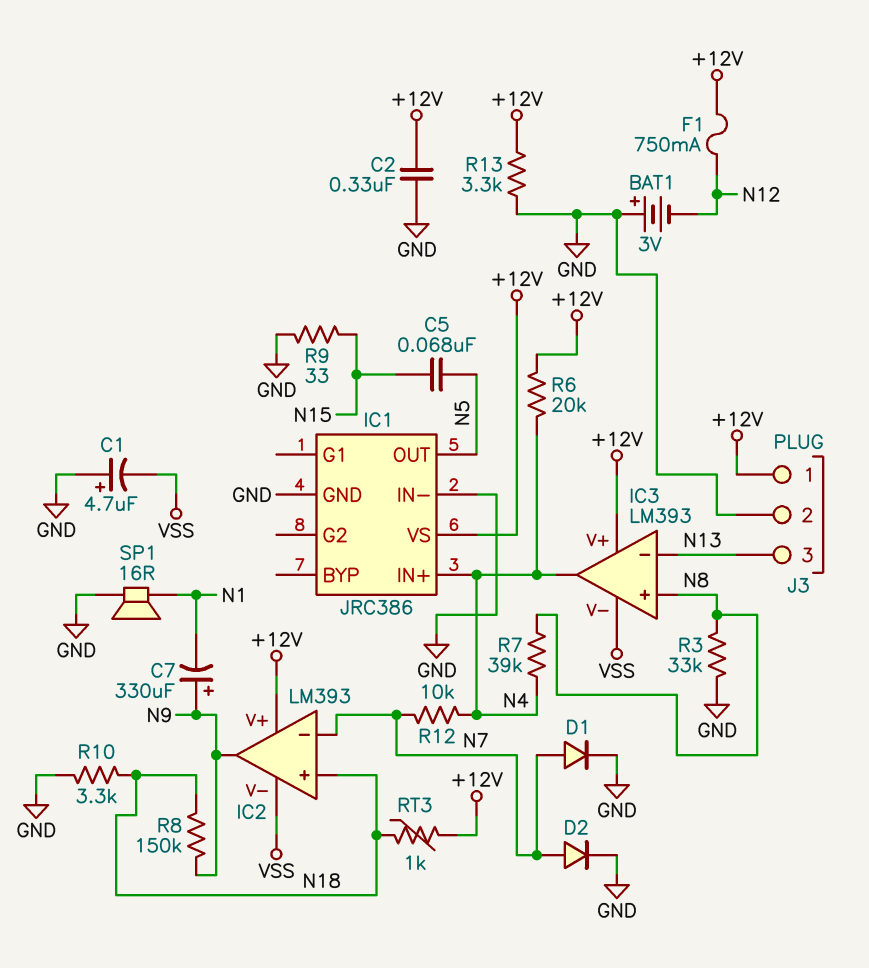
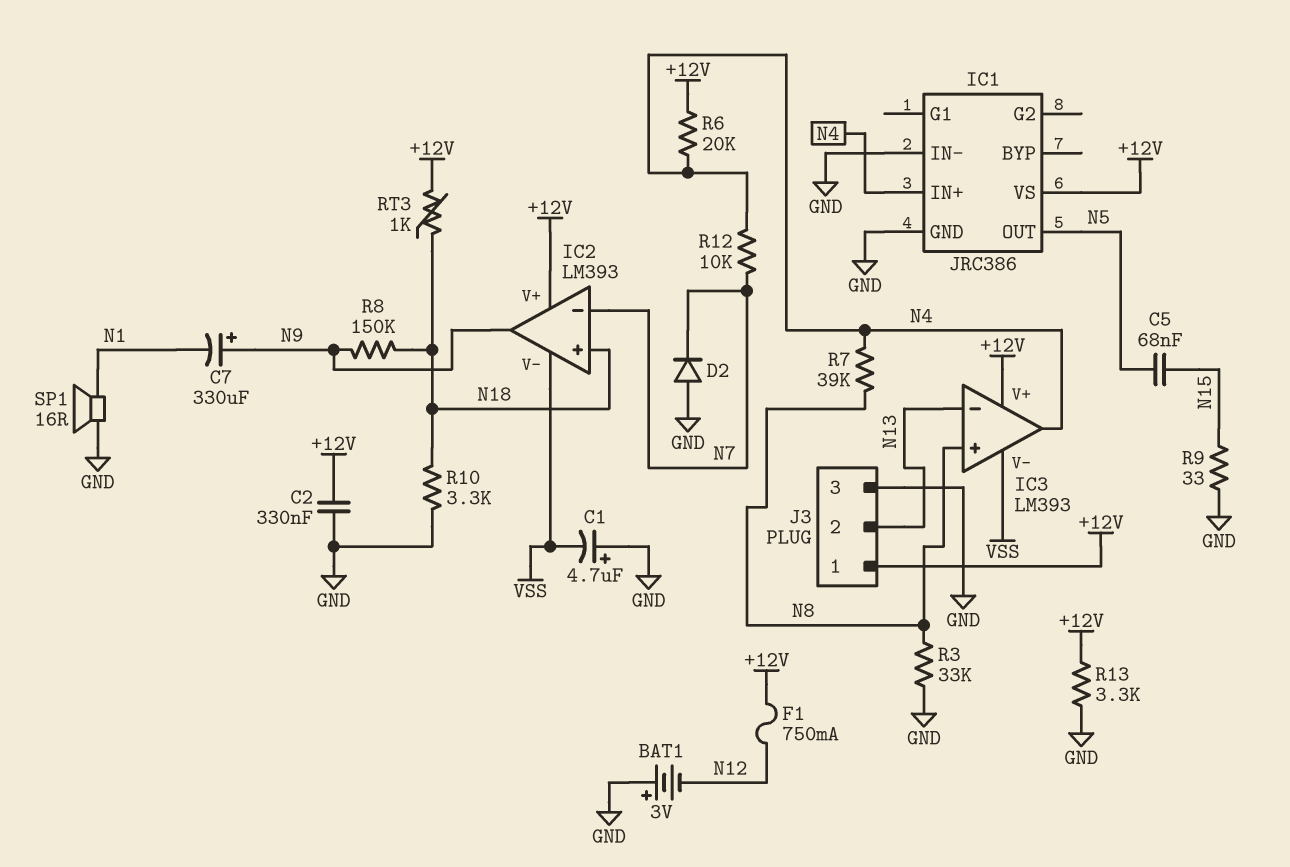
D1: diode (A N7, K GND) -> none
D2: diode (A N7, K GND) -> diode (A GND, K N7)
J3 pin 2: GND -> N13
J3 pin 3: N13 -> GND

